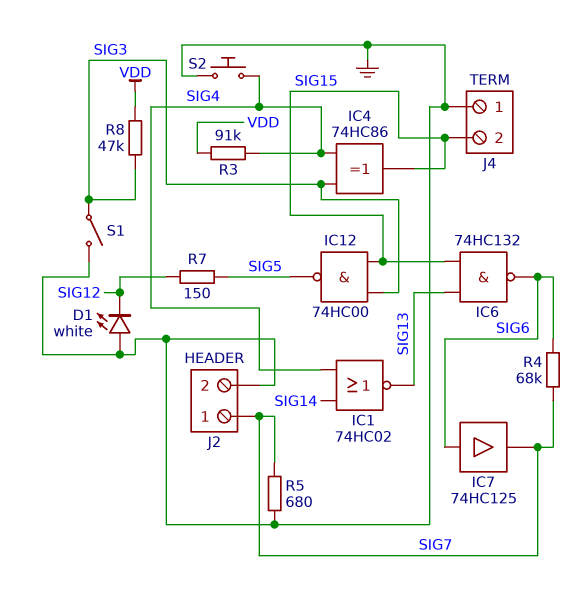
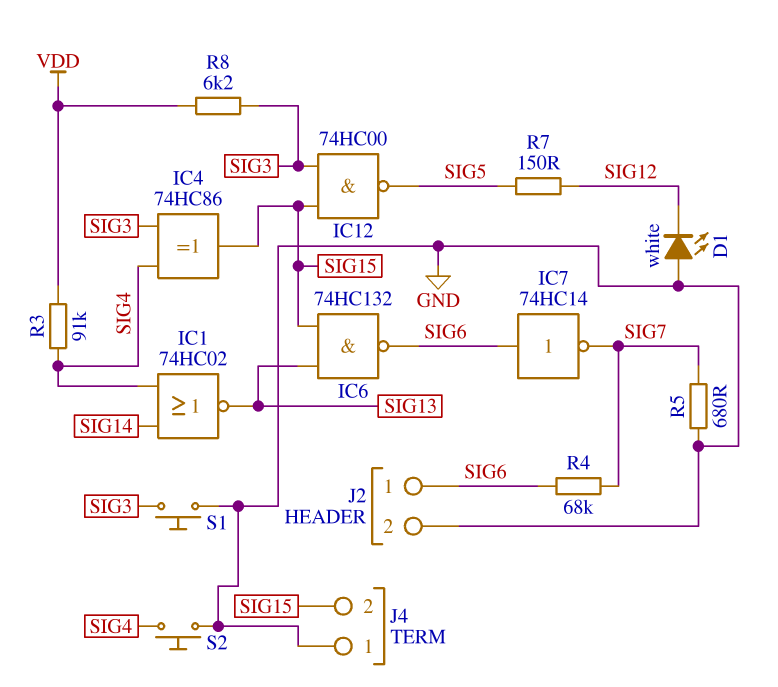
IC7: buffer 74HC125 (in SIG6, out SIG7) -> NOT 74HC14 (in SIG6, out SIG7)
J2 pin 1: SIG7 -> SIG6
R8: 47k (SIG3, VDD) -> 6.2k (SIG3, VDD)
S1: switch (GND, SIG3) -> button (GND, SIG3)

